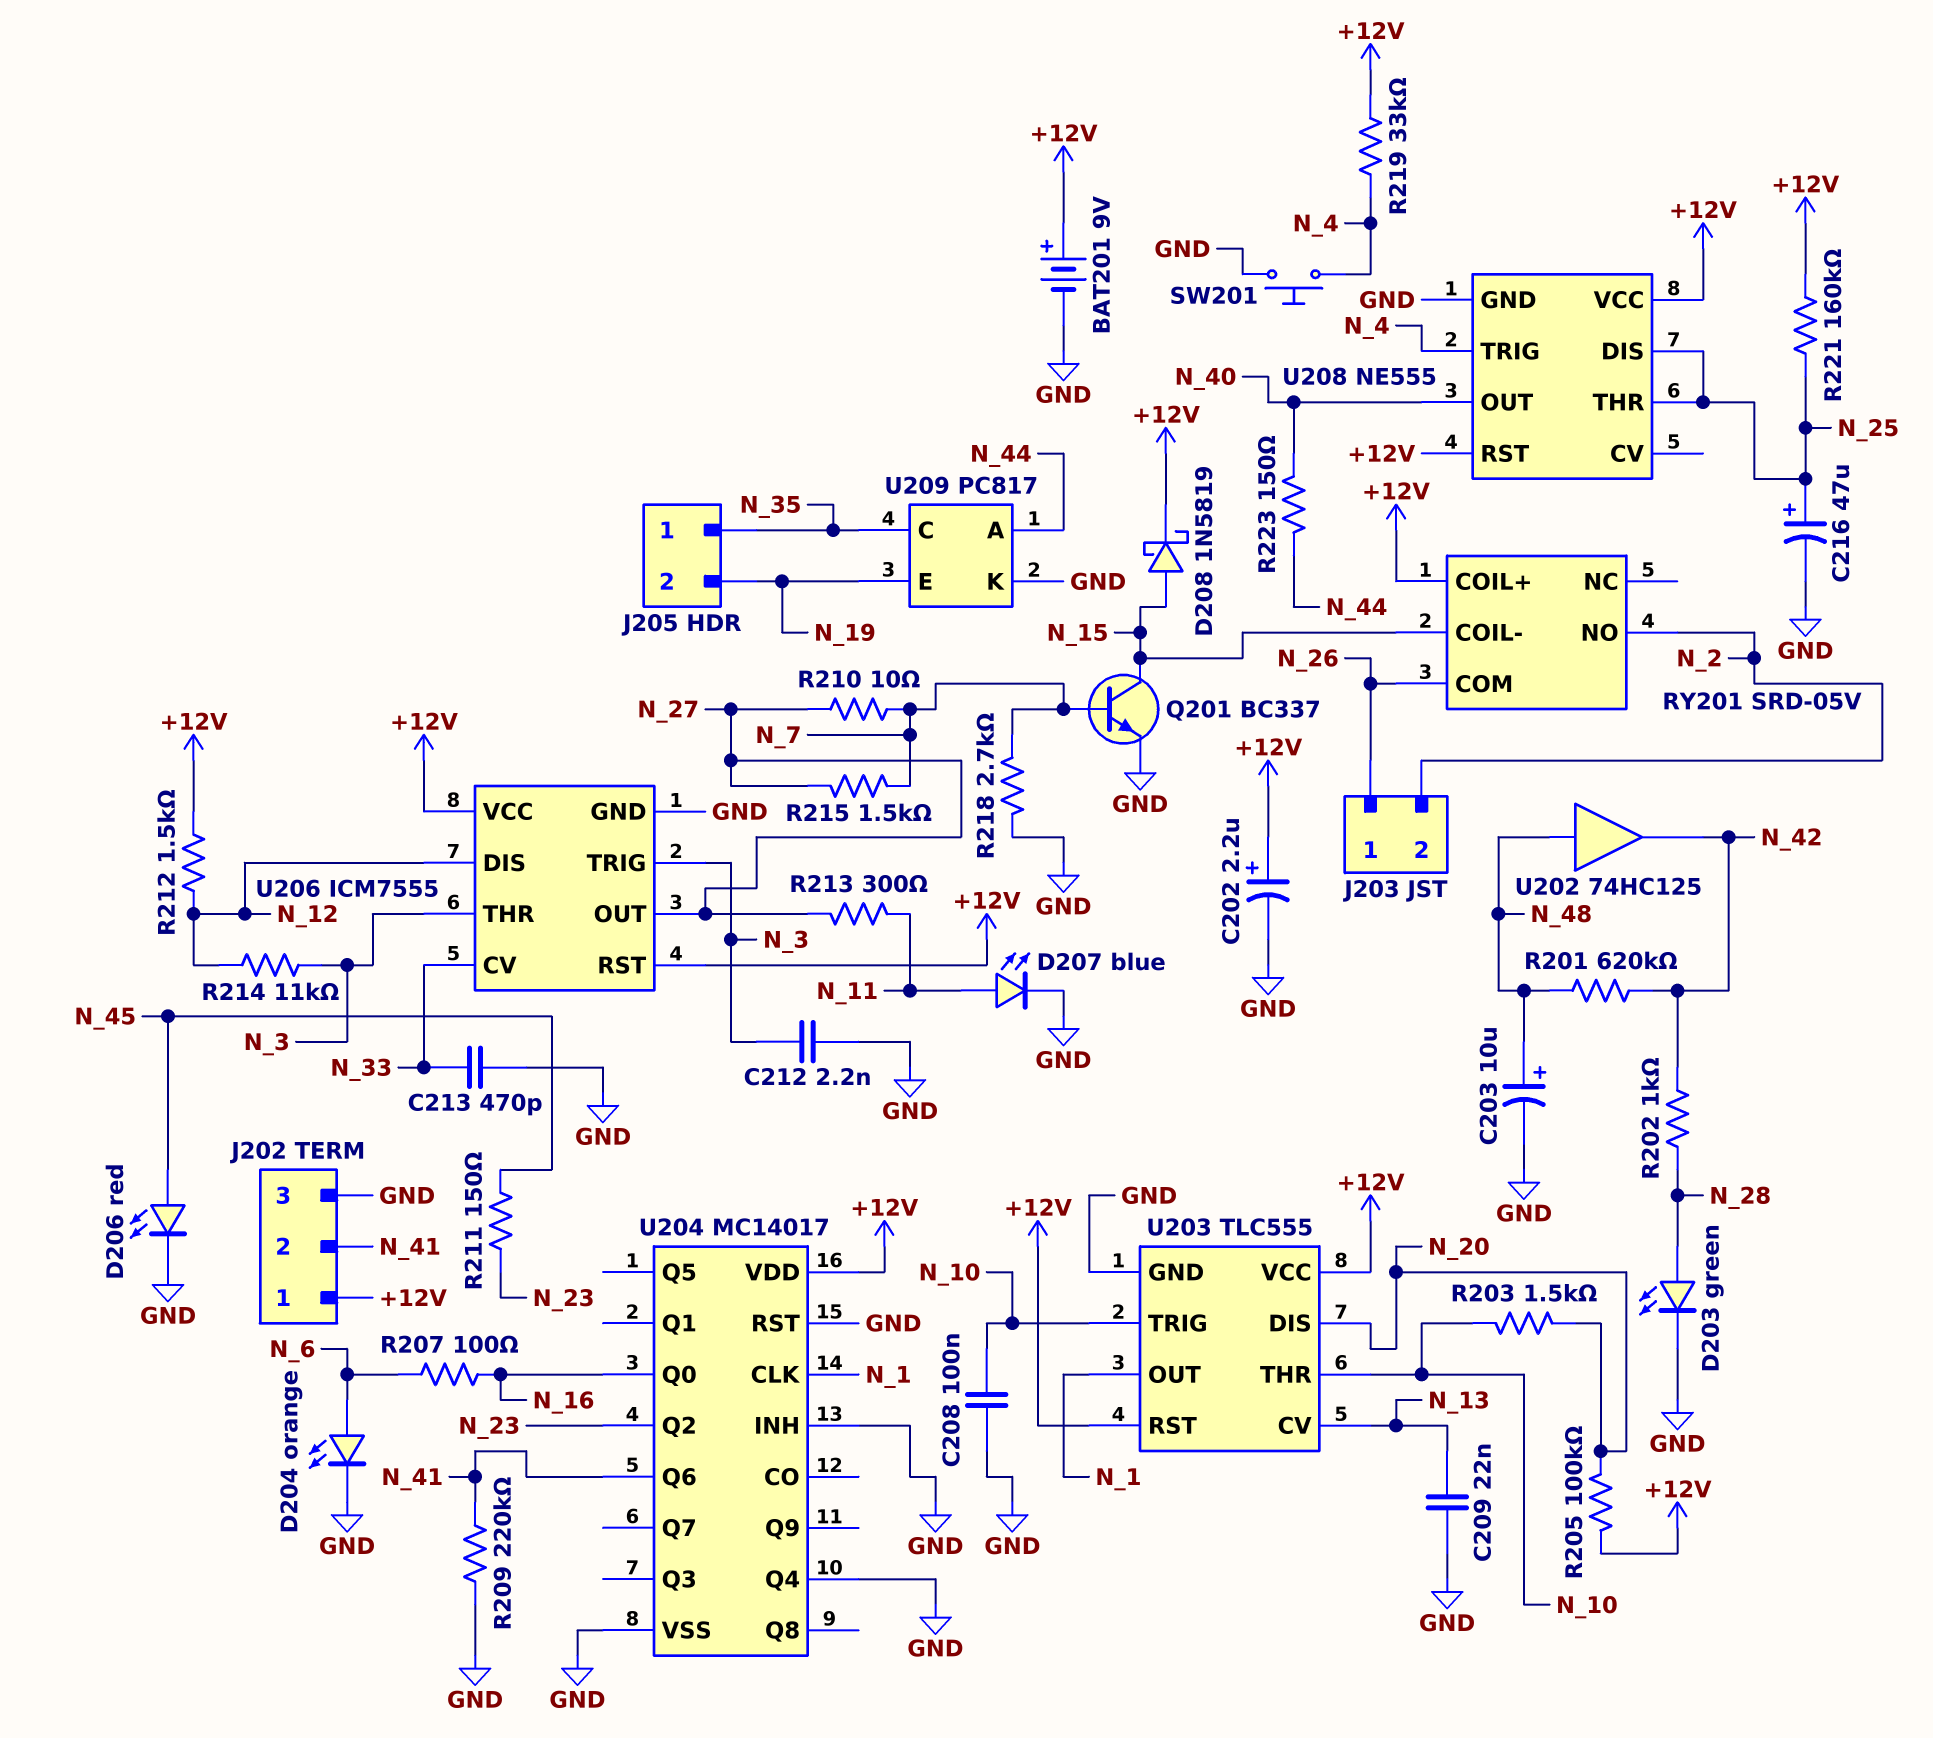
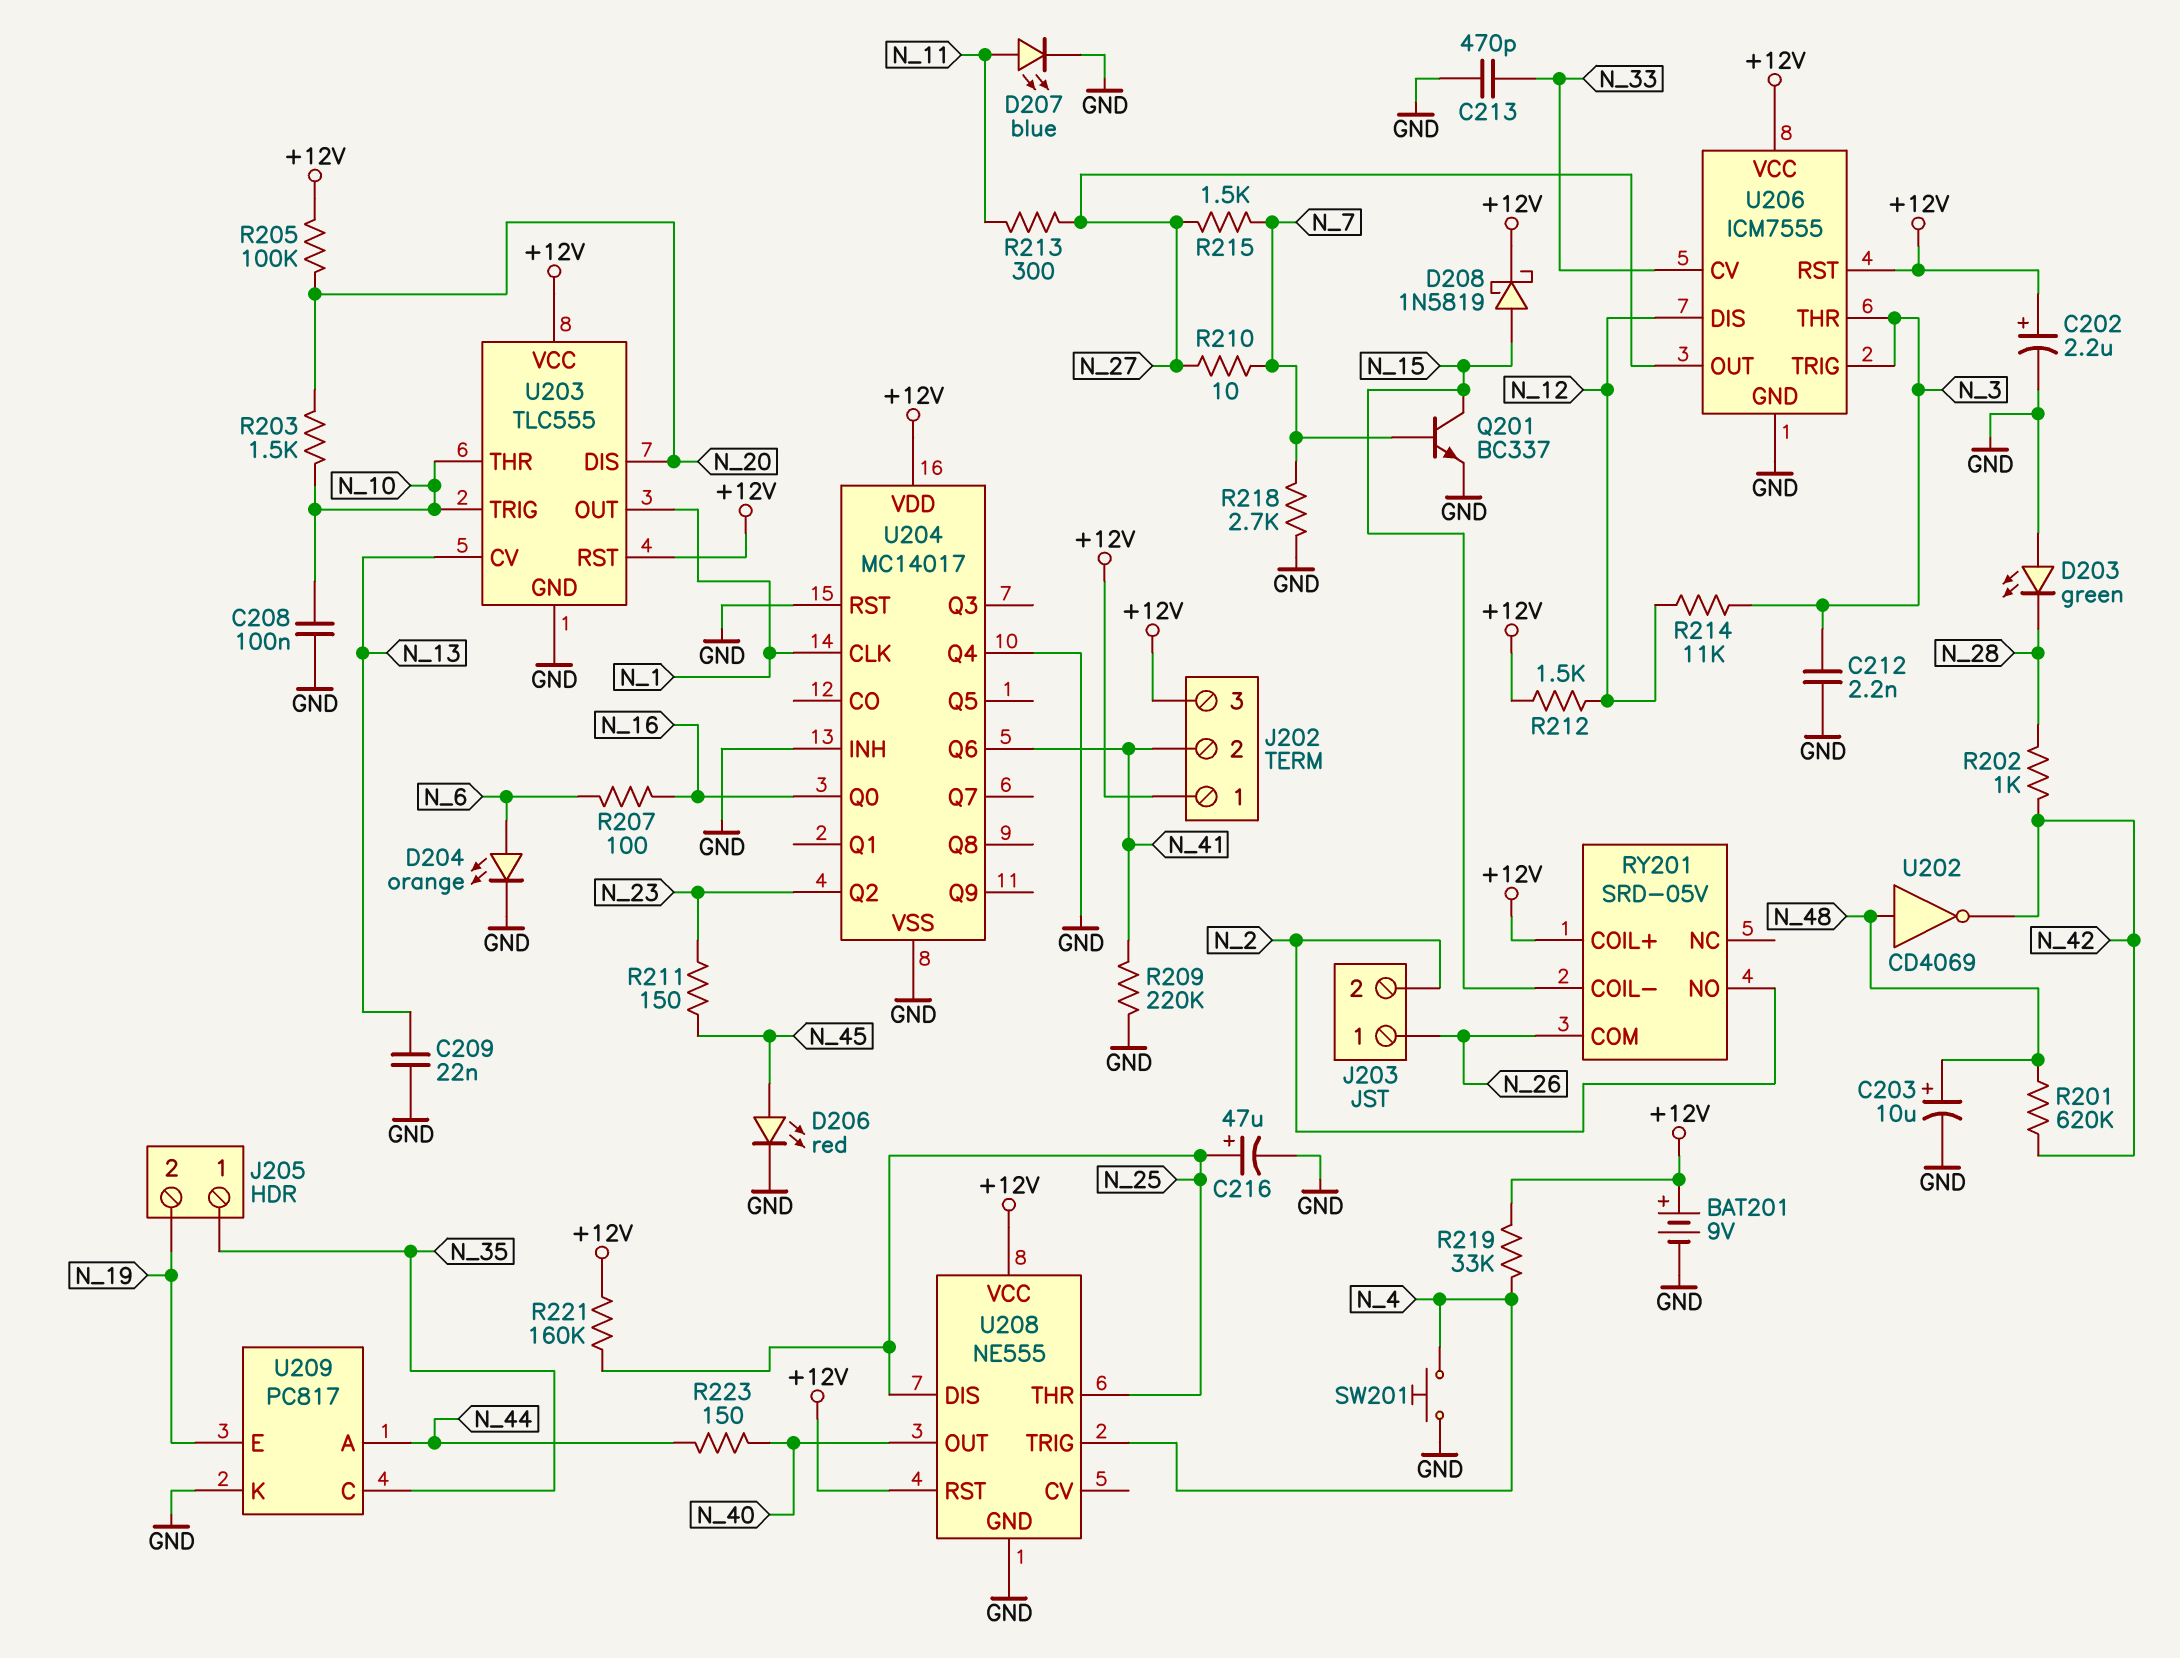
D203: LED green (A N_28, K GND) -> LED green (A GND, K N_28)
J202 pin 3: GND -> +12V
U202: buffer 74HC125 (in N_48, out N_42) -> NOT CD4069 (in N_48, out N_42)

